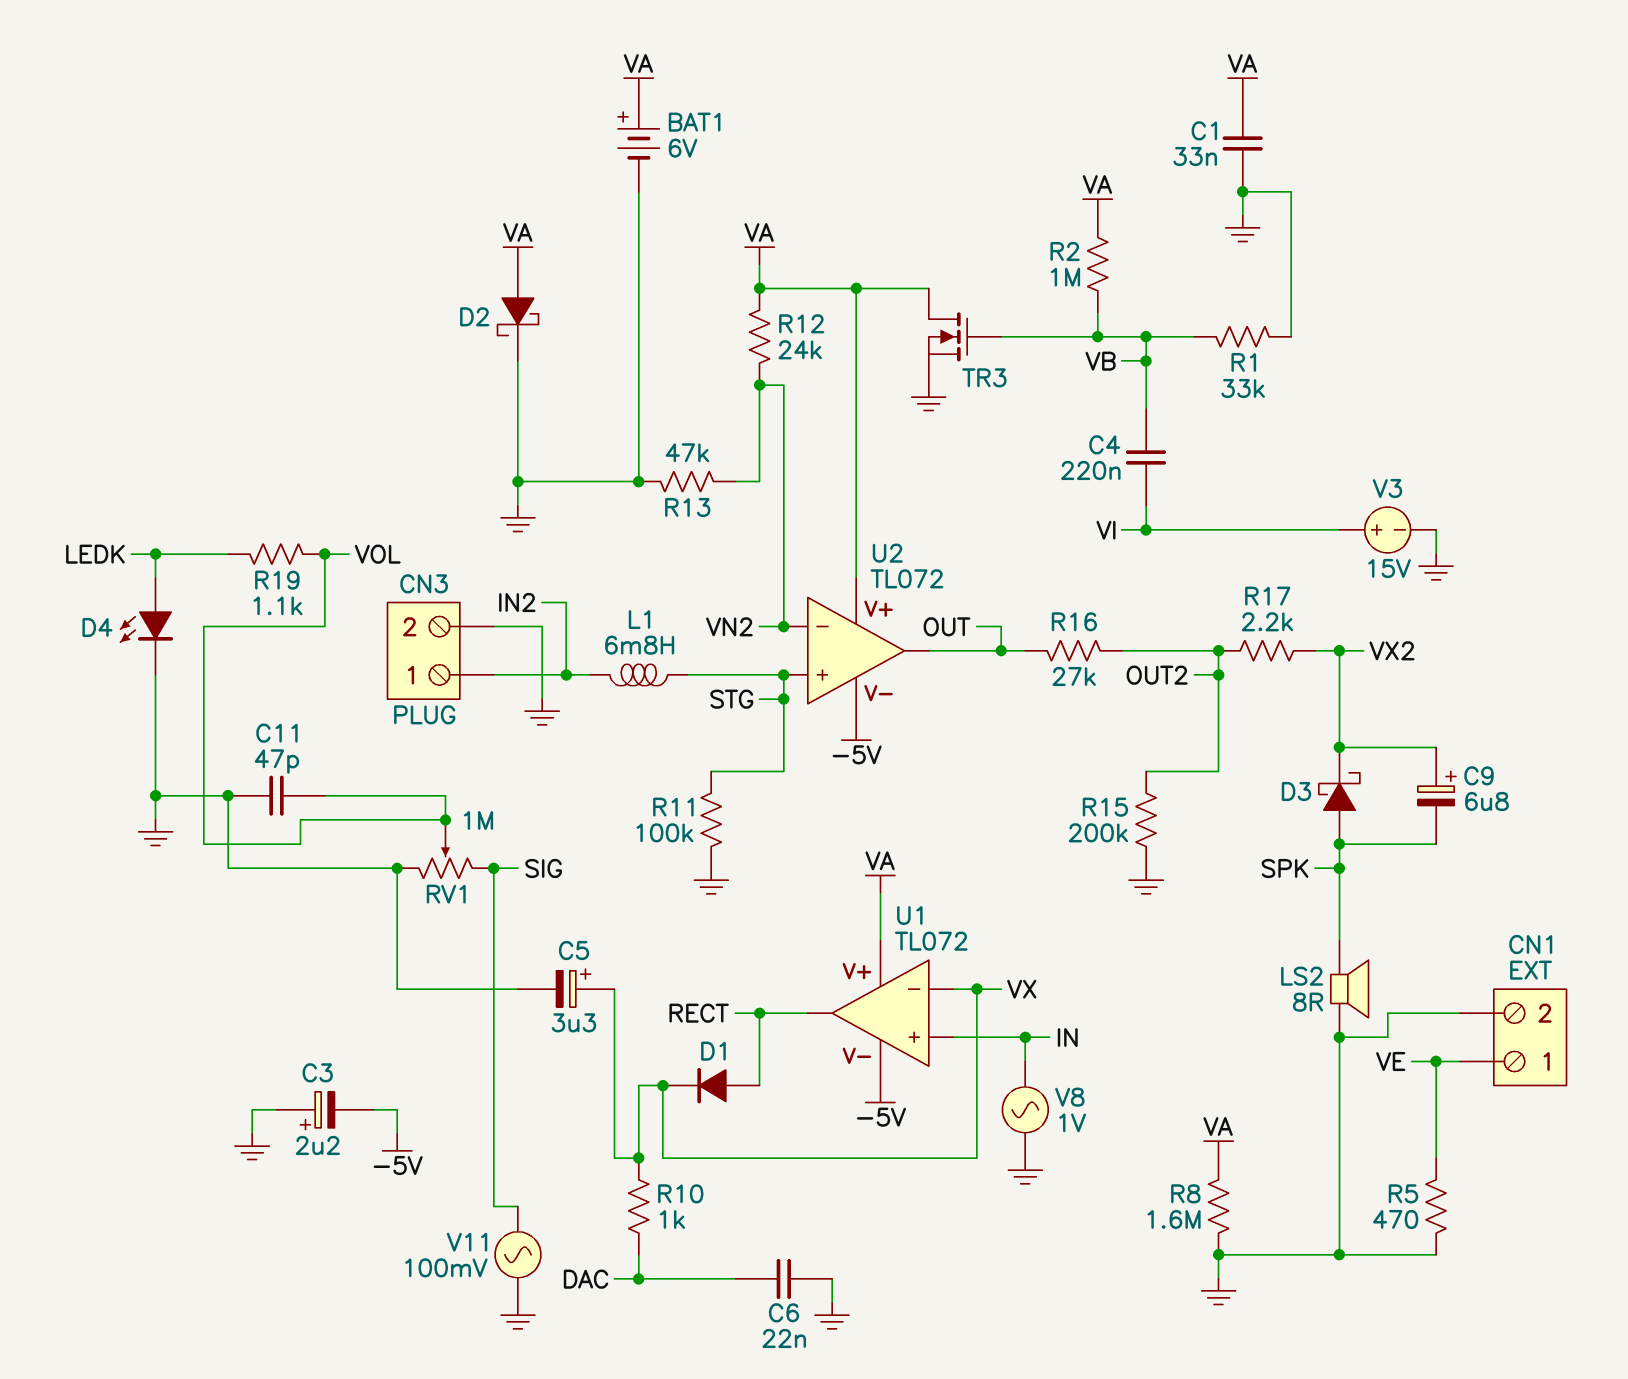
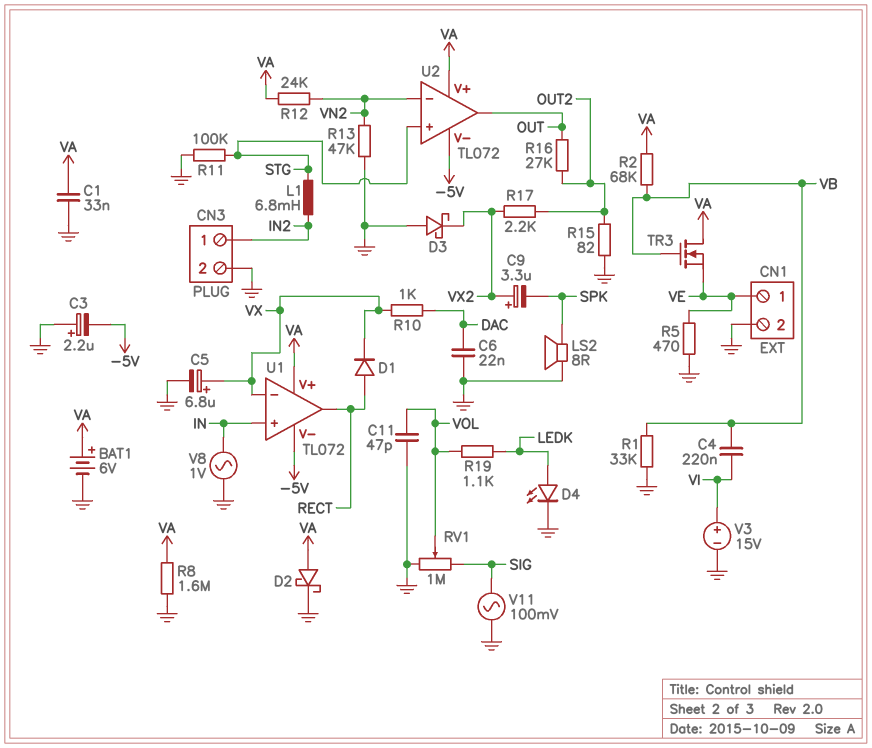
C5: 3.3uF (plus VX, minus GND) -> 6.8uF (plus VX, minus GND)
C9: 6.8uF (plus VX2, minus SPK) -> 3.3uF (plus VX2, minus SPK)
D3: schottky (A SPK, K VX2) -> schottky (A GND, K VX2)
R2: 1M (VA, VB) -> 68k (VA, VB)
R15: 200k (GND, OUT2) -> 82 (GND, OUT2)
TR3: NMOS (G VB, D VA, S GND) -> NMOS (G VB, D VA, S VE)

